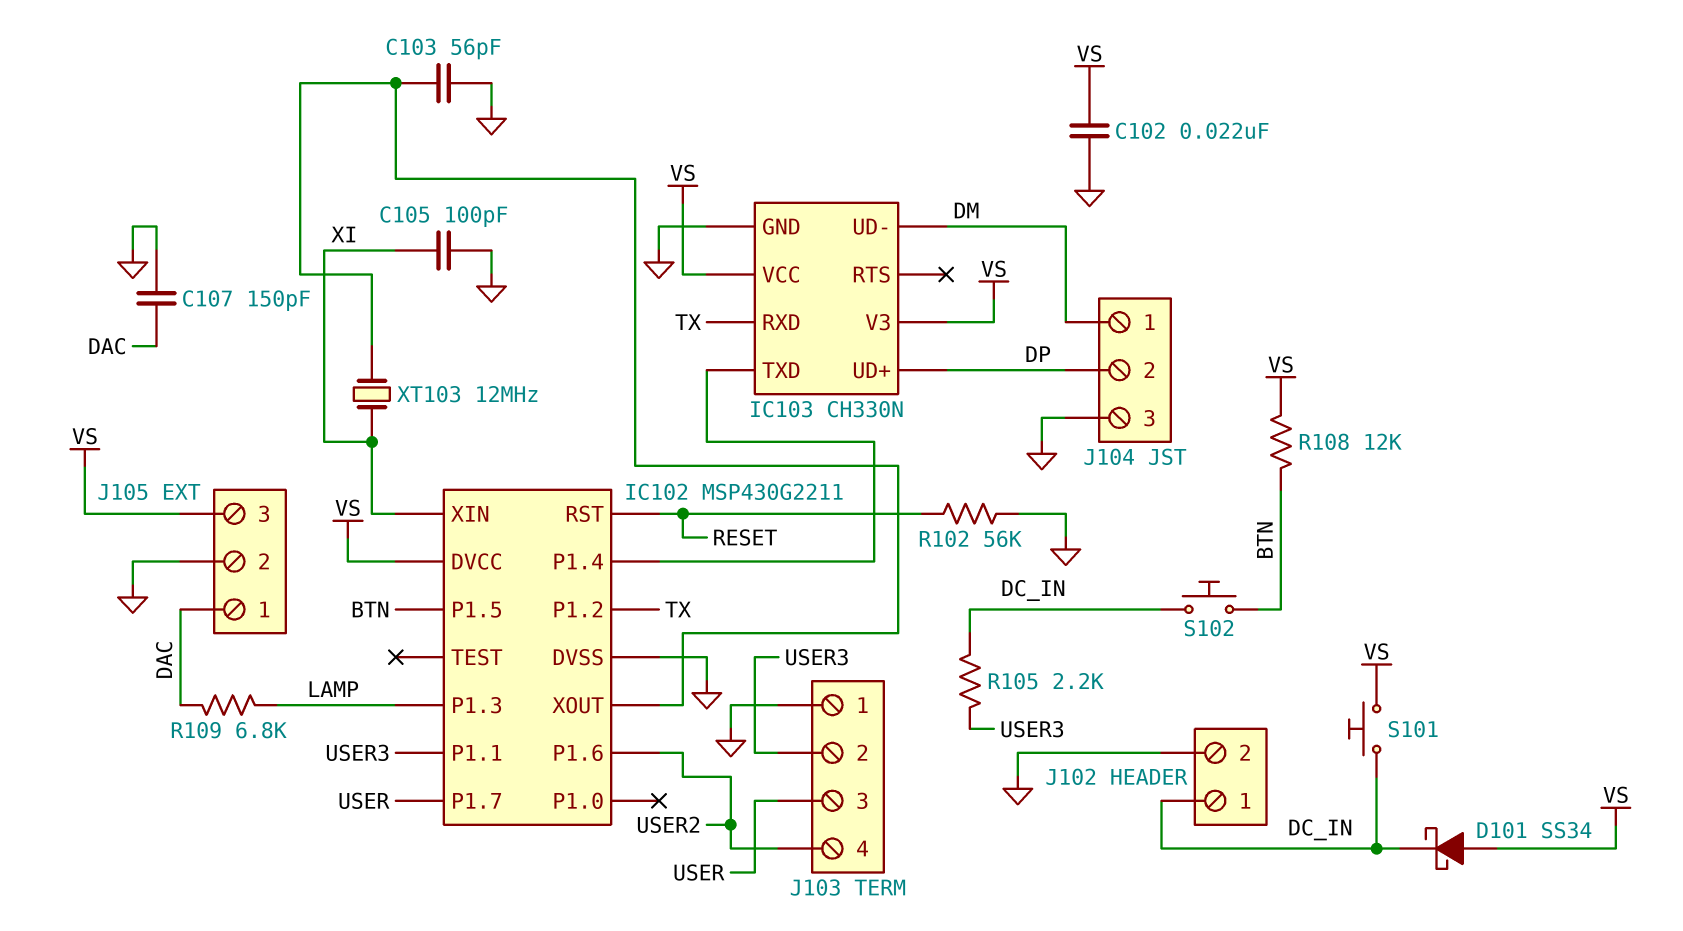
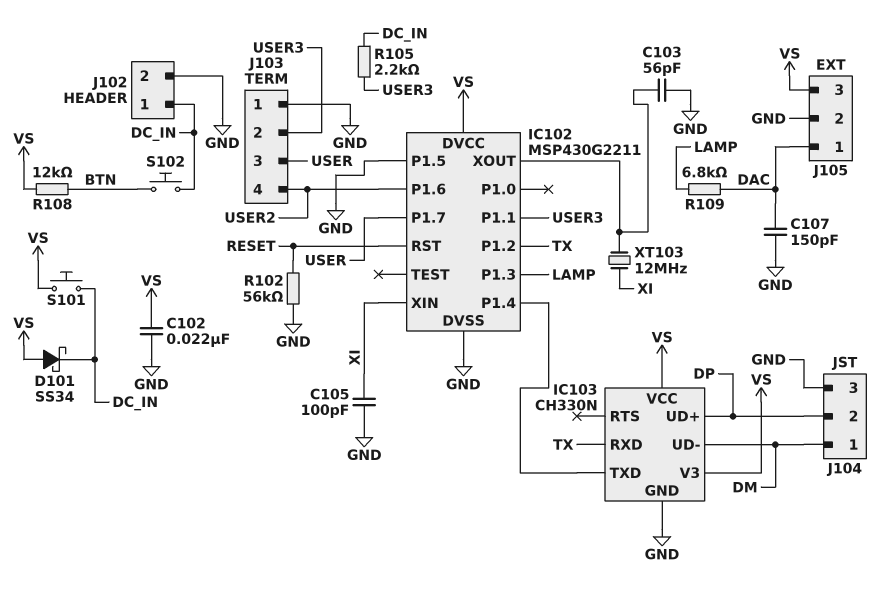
IC102 pin P1.5: BTN -> GND

